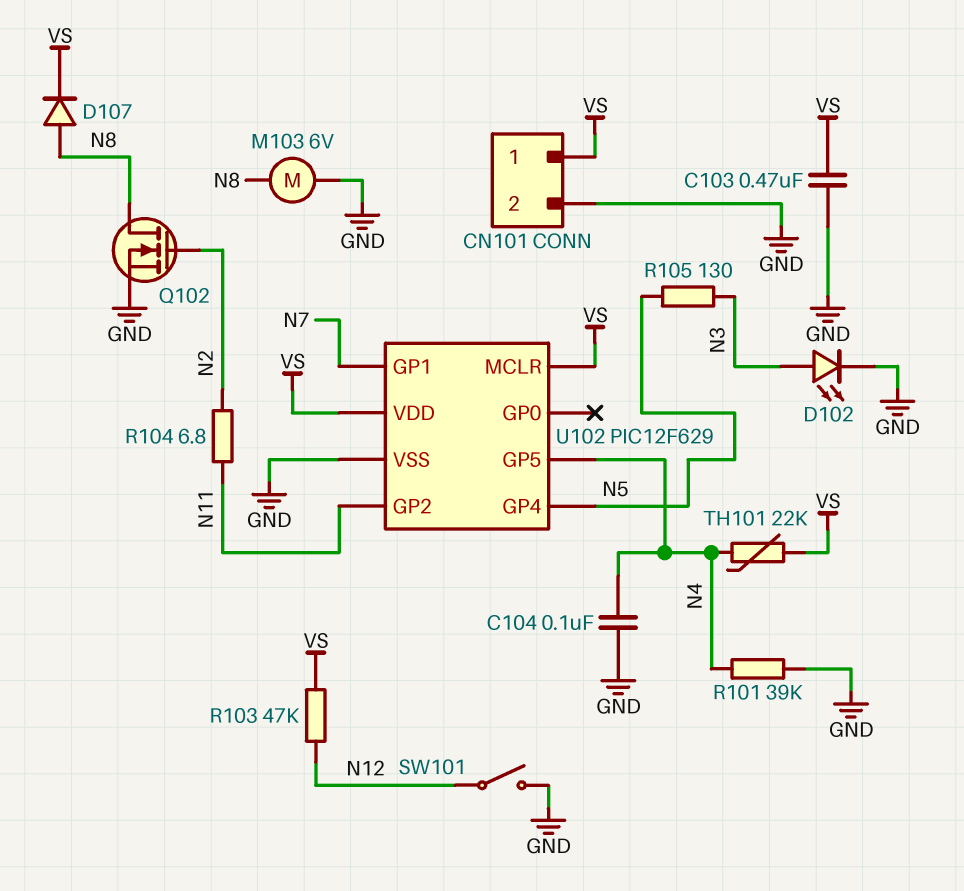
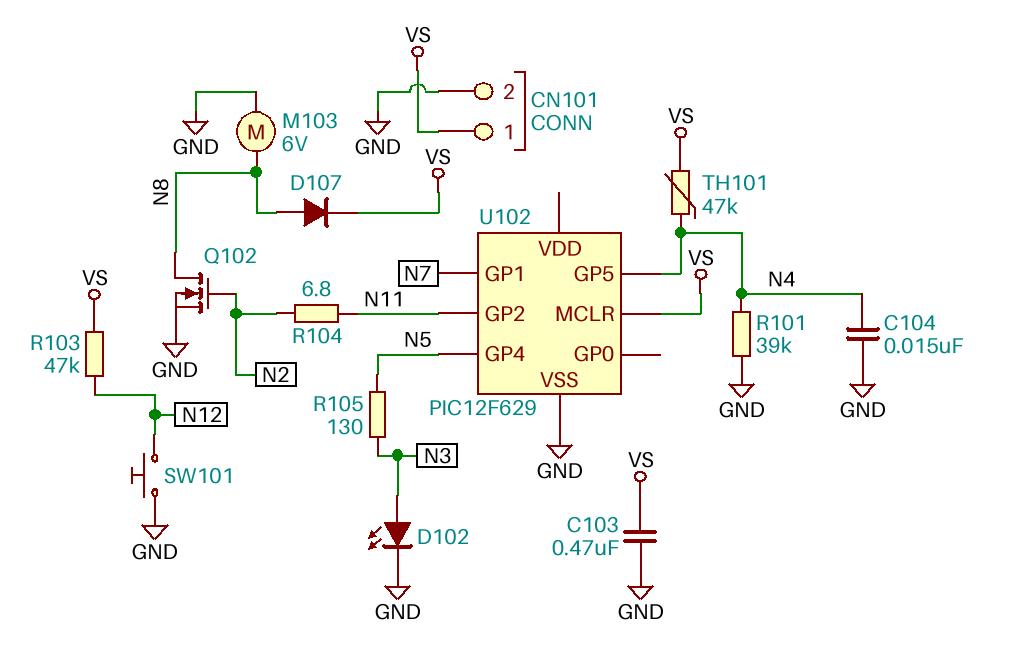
C104: 100nF (GND, N4) -> 15nF (GND, N4)
SW101: switch (GND, N12) -> button (GND, N12)
TH101: 22k (N4, VS) -> 47k (N4, VS)
U102 pin VDD: VS -> none

